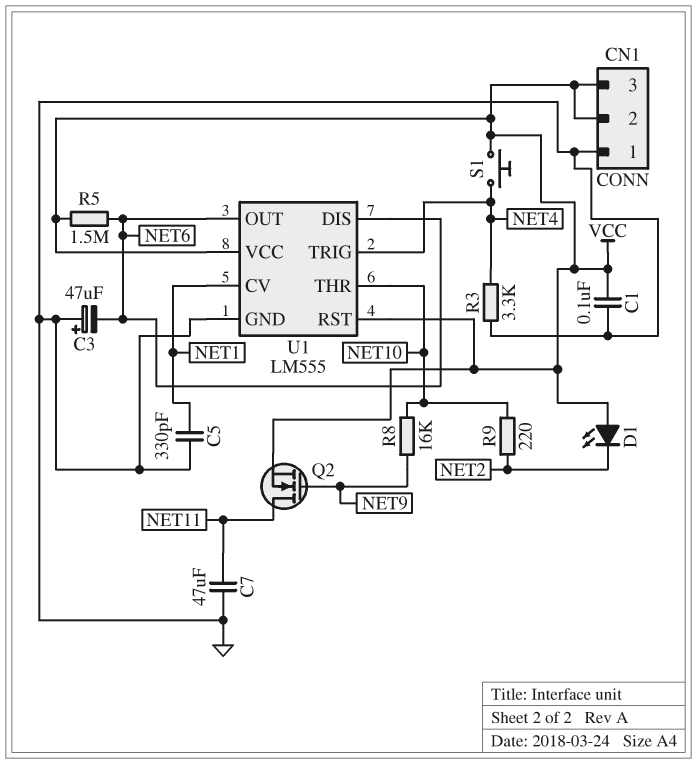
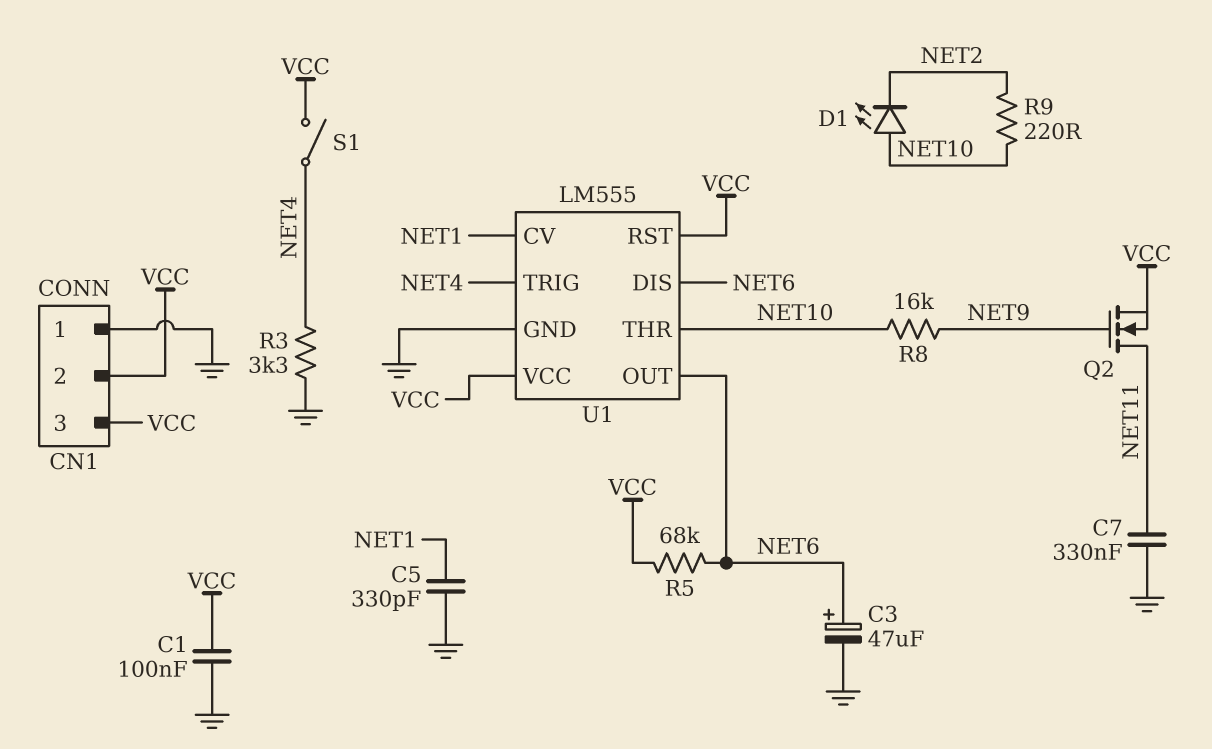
C3: 47uF (plus GND, minus NET6) -> 47uF (plus NET6, minus GND)
C7: 47uF (GND, NET11) -> 330nF (GND, NET11)
D1: LED (A VCC, K NET2) -> LED (A NET10, K NET2)
R5: 1.5M (NET6, VCC) -> 68k (NET6, VCC)
S1: button (NET4, VCC) -> switch (NET4, VCC)

